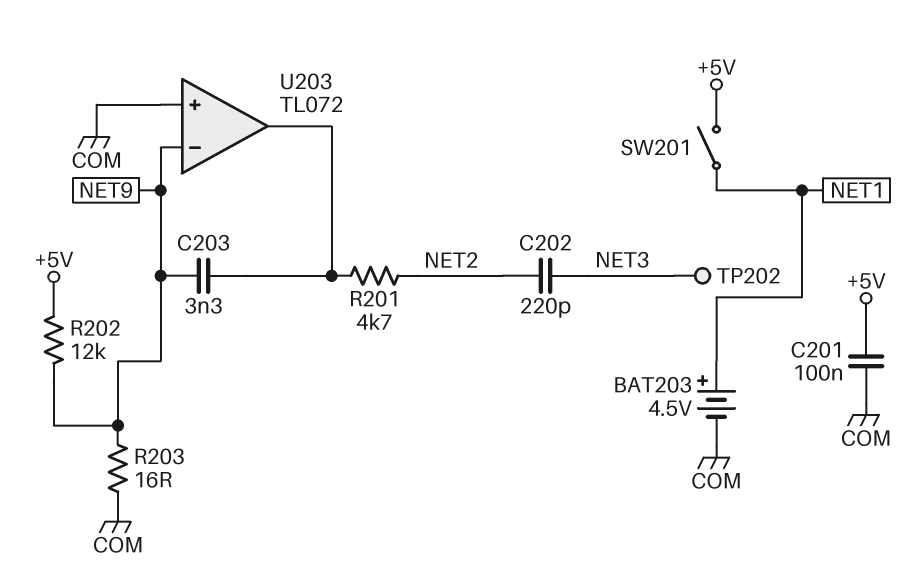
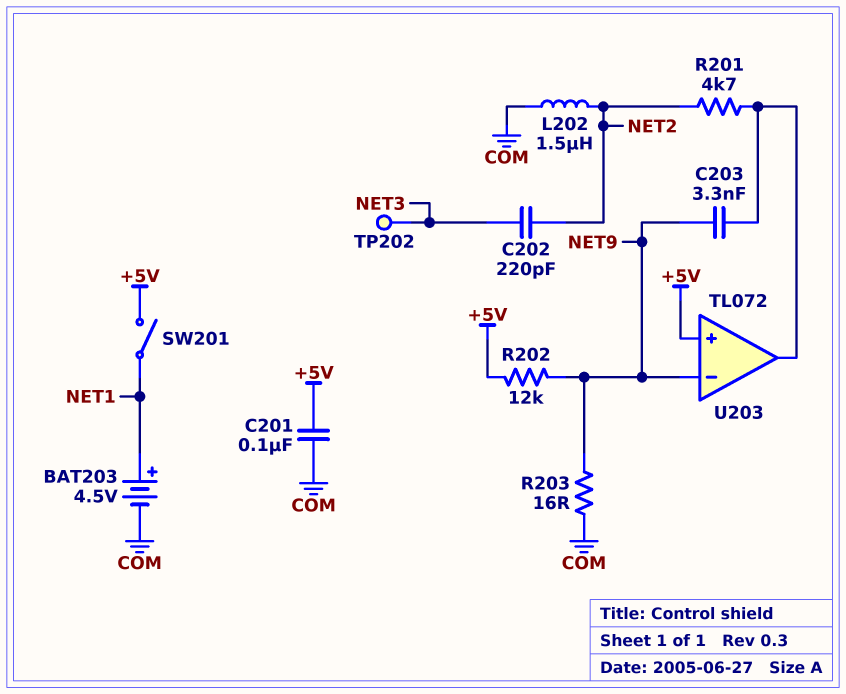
L202: none -> 1.5uH (COM, NET2)
U203 pin in+: COM -> +5V

